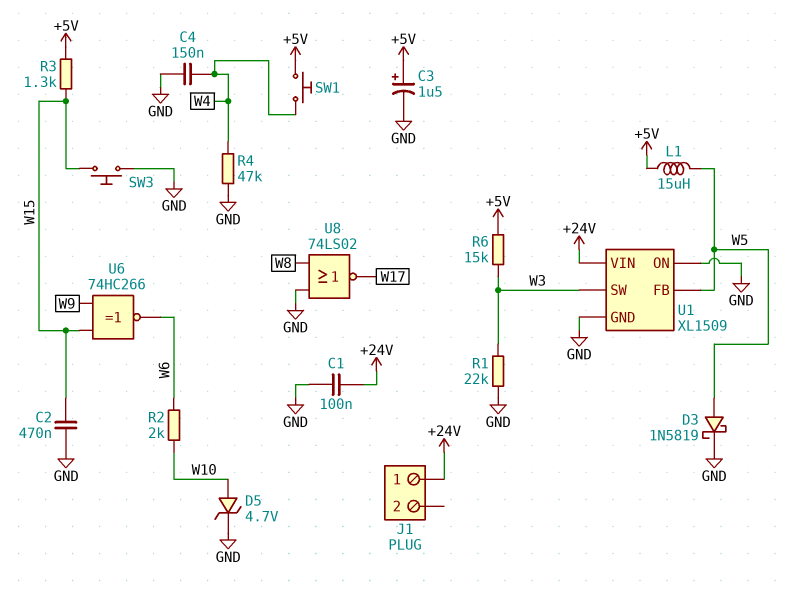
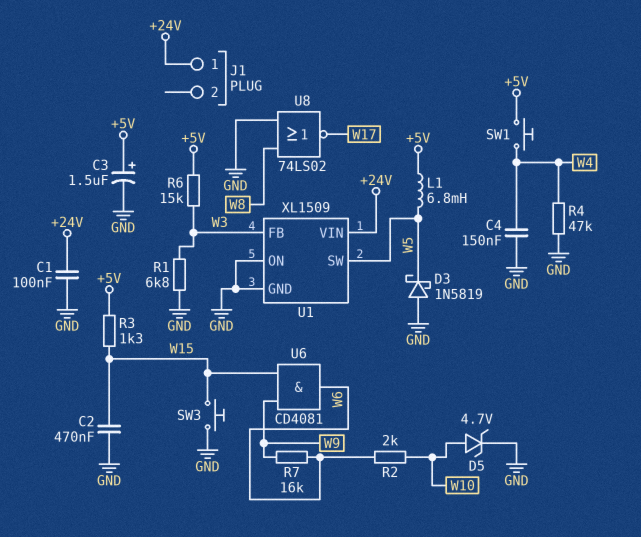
D3: schottky 1N5819 (A W5, K GND) -> schottky 1N5819 (A GND, K W5)
L1: 15uH (+5V, W5) -> 6.8mH (+5V, W5)
R1: 22k (GND, W3) -> 6.8k (GND, W3)
R7: none -> 16k (W6, W9)
U1 pin FB: W5 -> W3
U1 pin SW: W3 -> W5
U6: XNOR 74HC266 (in W9, in W15, out W6) -> AND CD4081 (in W9, in W15, out W6)

